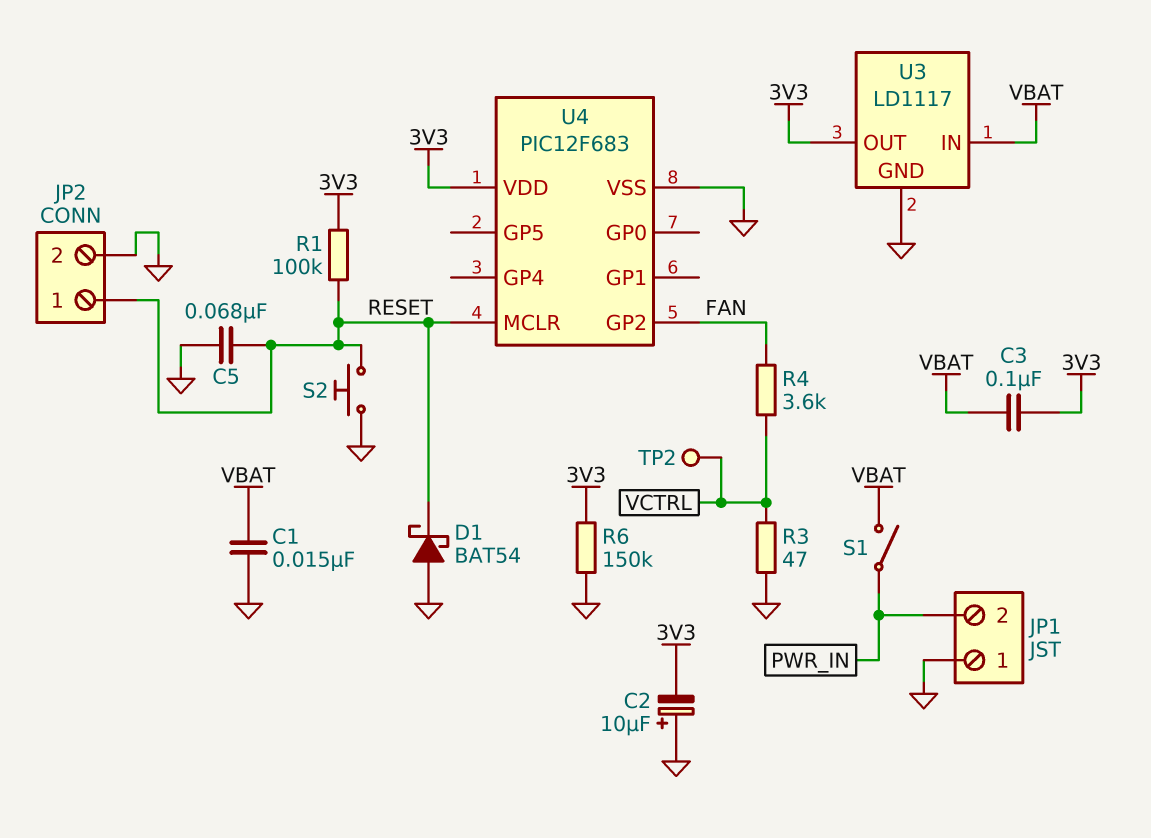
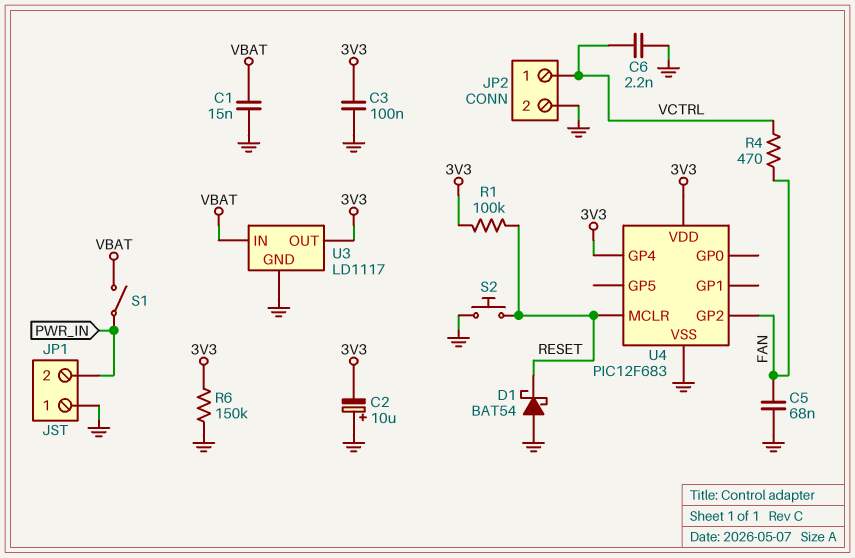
C3: 100nF (3V3, VBAT) -> 100nF (3V3, GND)
C5: 68nF (GND, RESET) -> 68nF (FAN, GND)
C6: none -> 2.2nF (GND, VCTRL)
JP2 pin 1: RESET -> VCTRL
R3: 47 (GND, VCTRL) -> none
R4: 3.6k (FAN, VCTRL) -> 470 (FAN, VCTRL)
TP2: test point (VCTRL) -> none
U4 pin GP4: none -> 3V3

